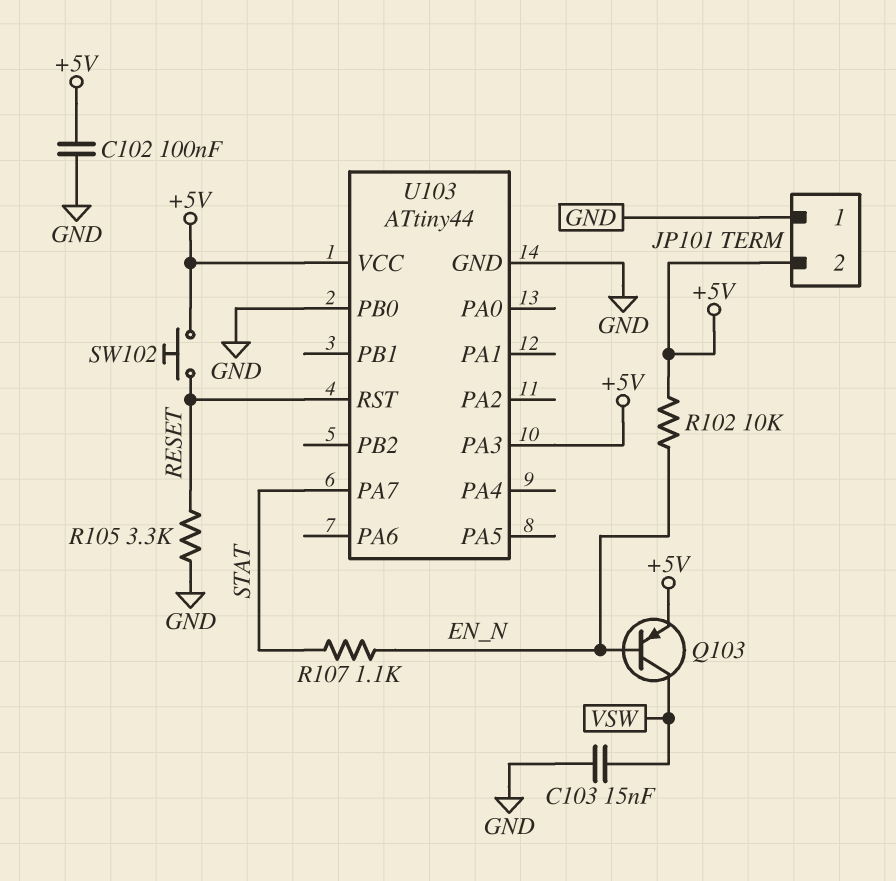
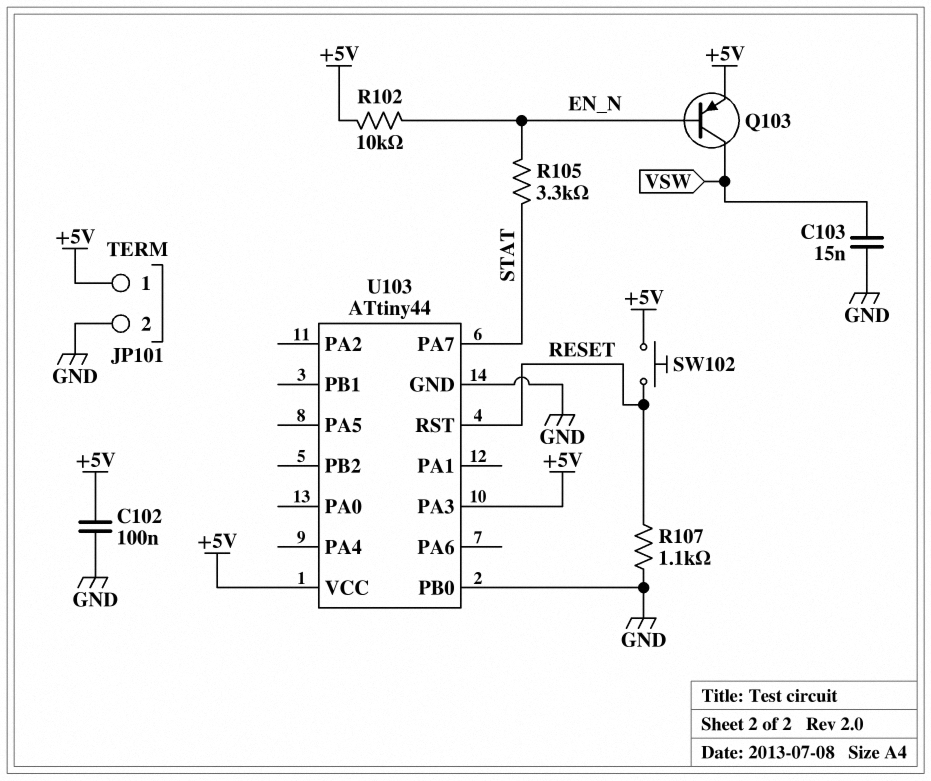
JP101 pin 1: GND -> +5V
JP101 pin 2: +5V -> GND
R105: 3.3k (GND, RESET) -> 3.3k (EN_N, STAT)
R107: 1.1k (EN_N, STAT) -> 1.1k (GND, RESET)

